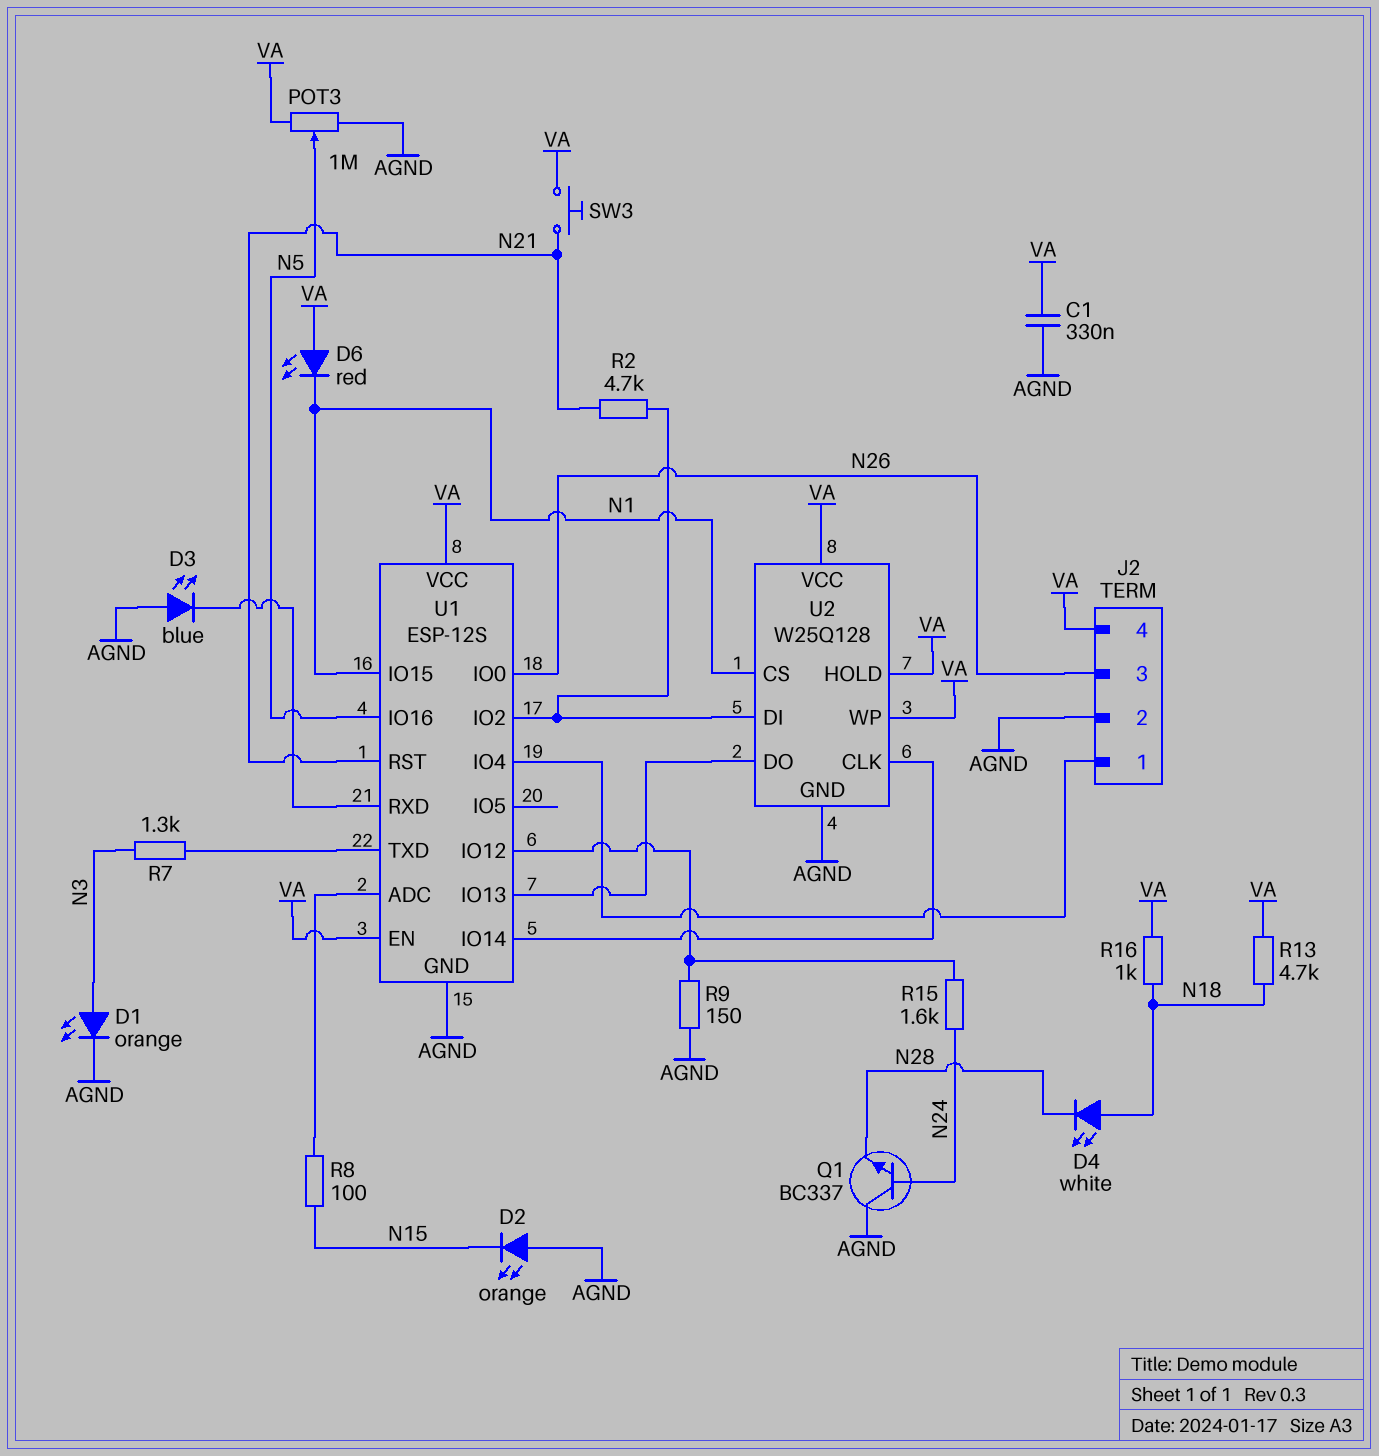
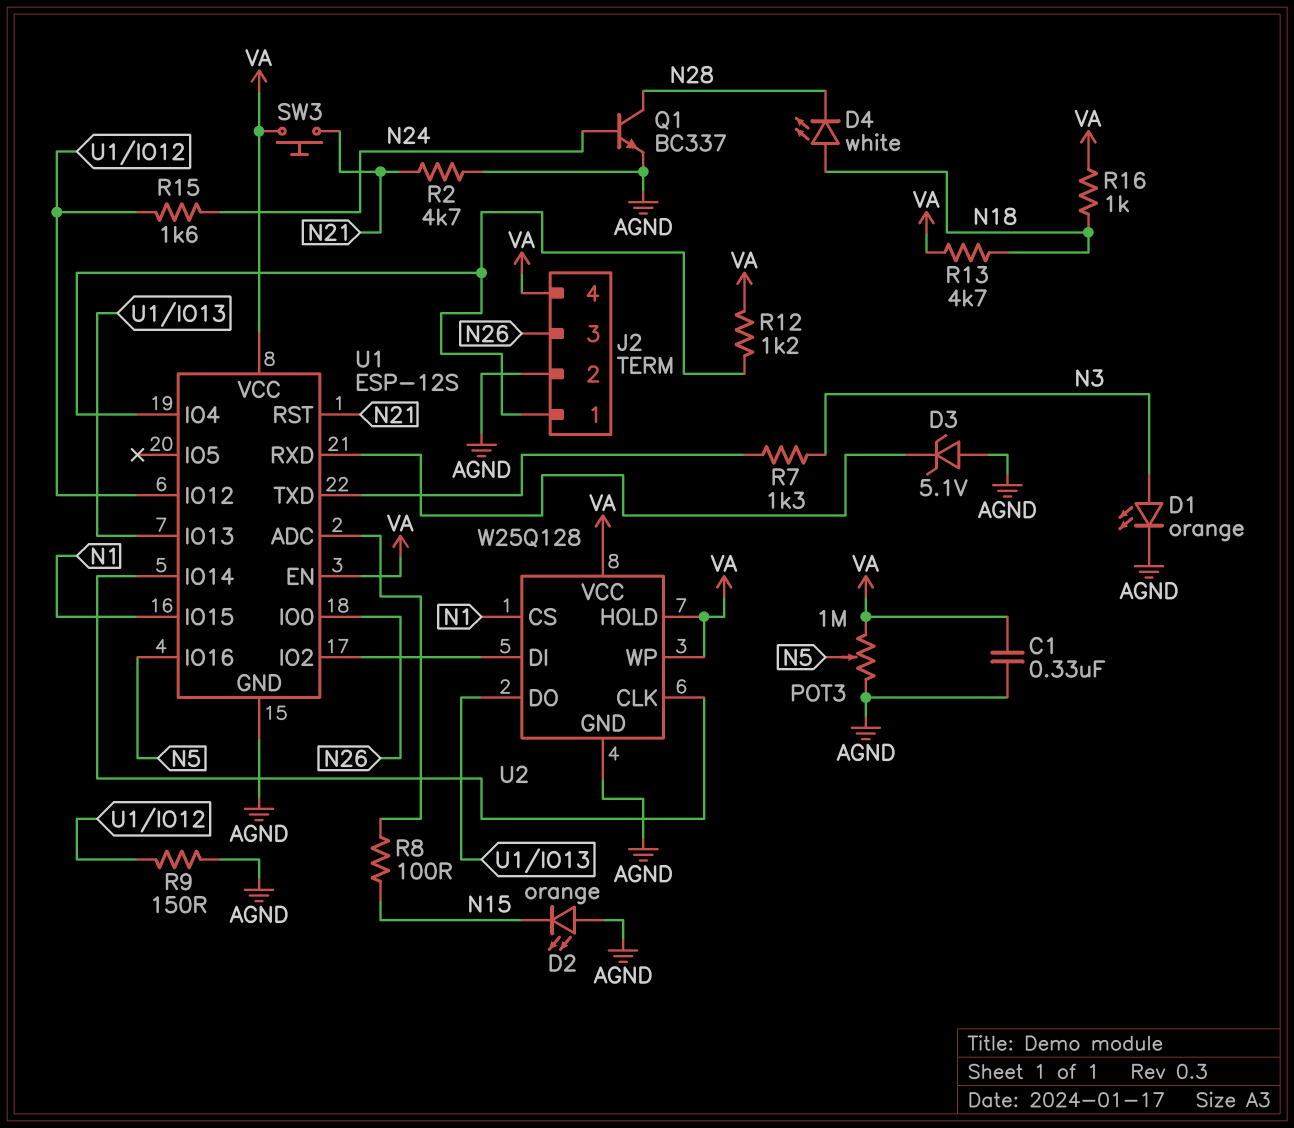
D3: LED blue (A AGND, K U1/RXD) -> zener 5.1V (A AGND, K U1/RXD)
D6: LED red (A VA, K N1) -> none
Q1: NPN BC337 (B N24, C AGND, E N28) -> NPN BC337 (B N24, C N28, E AGND)
R2: 4.7k (N21, U1/IO2) -> 4.7k (AGND, N21)
R12: none -> 1.2k (J2/1, VA)

